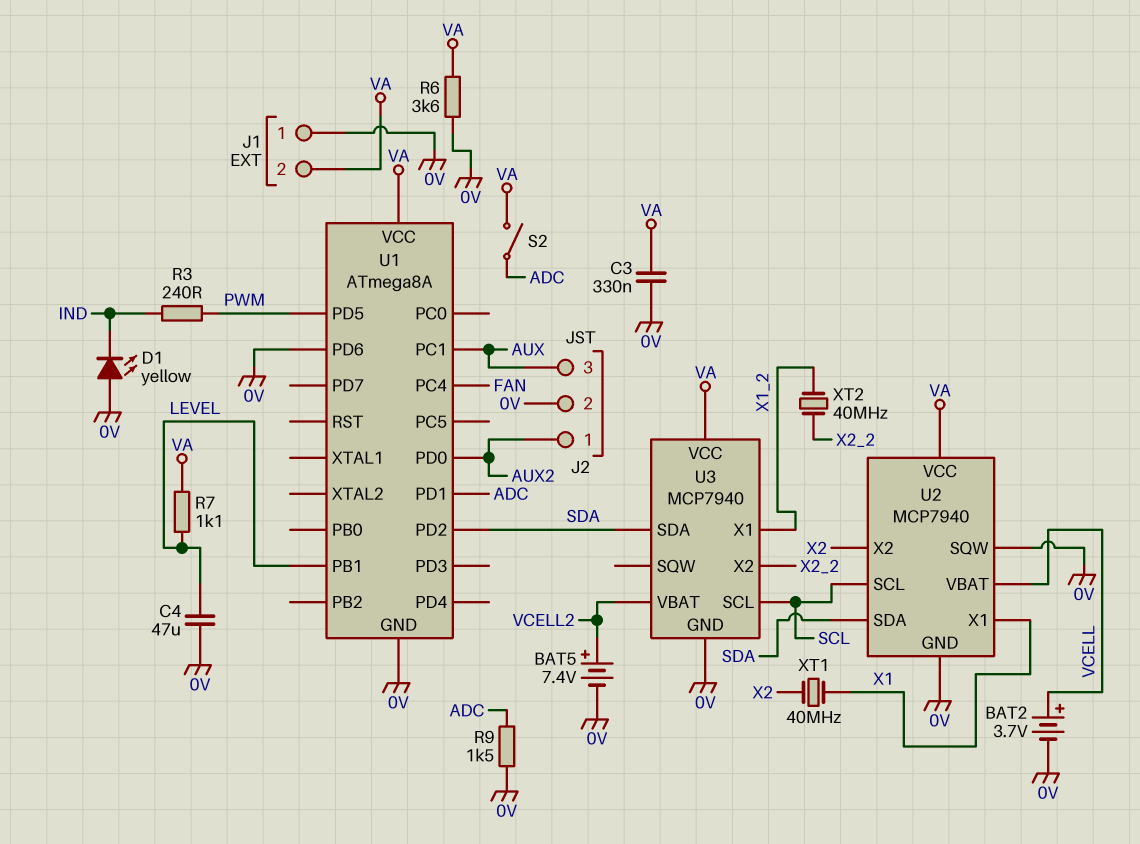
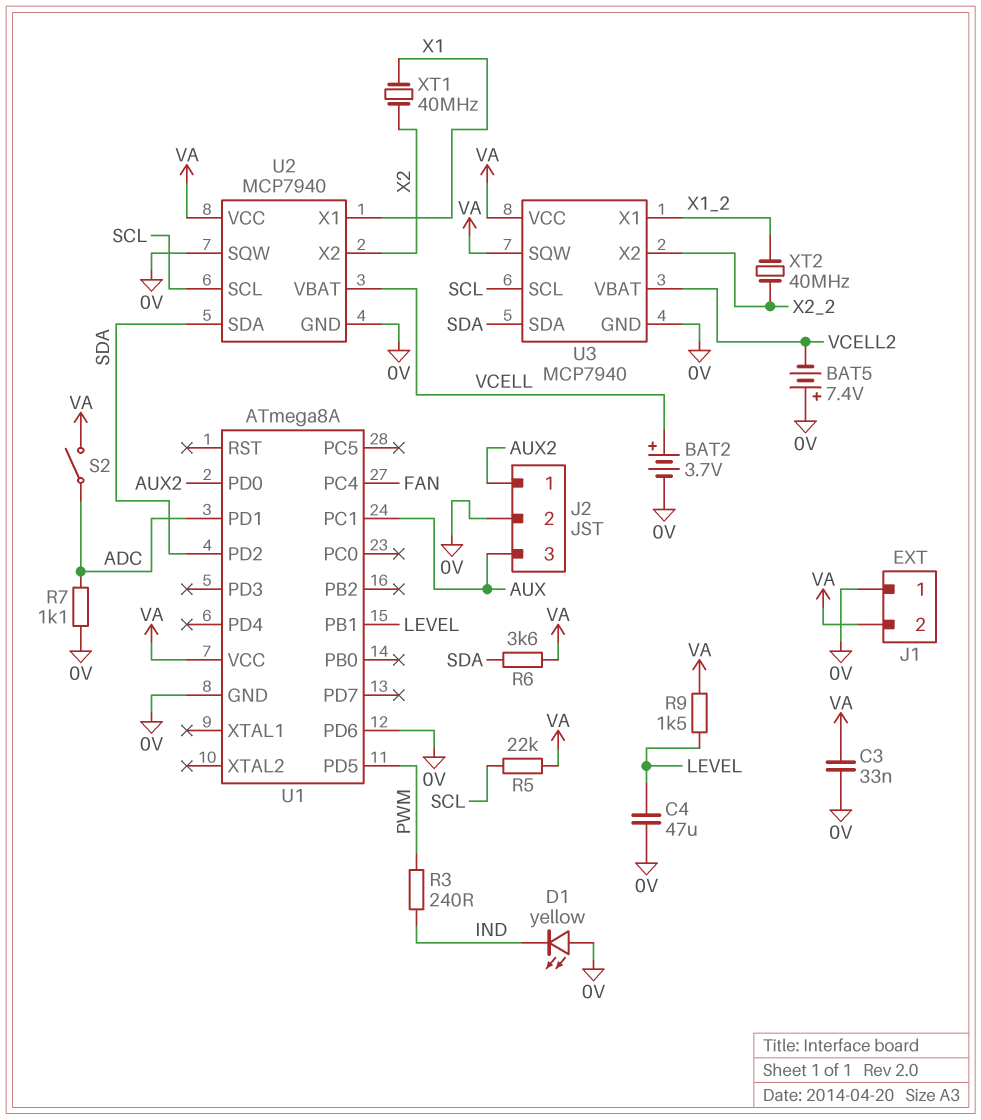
BAT5: 7.4V (plus VCELL2, minus 0V) -> 7.4V (plus 0V, minus VCELL2)
C3: 330nF (0V, VA) -> 33nF (0V, VA)
R5: none -> 22k (SCL, VA)
R6: 3.6k (0V, VA) -> 3.6k (SDA, VA)
R7: 1.1k (LEVEL, VA) -> 1.1k (0V, ADC)
R9: 1.5k (0V, ADC) -> 1.5k (LEVEL, VA)
U3 pin SQW: none -> VA

